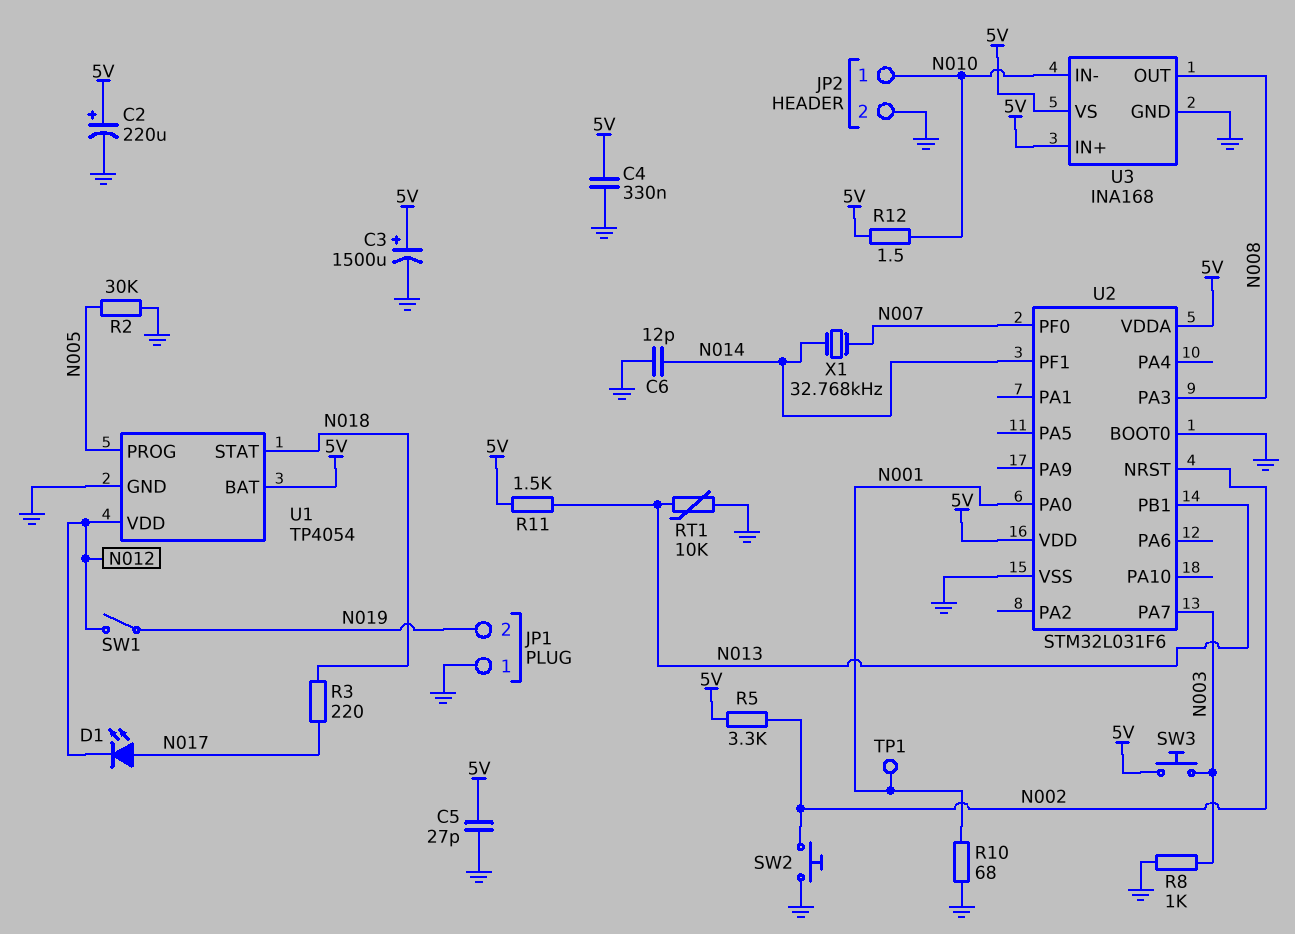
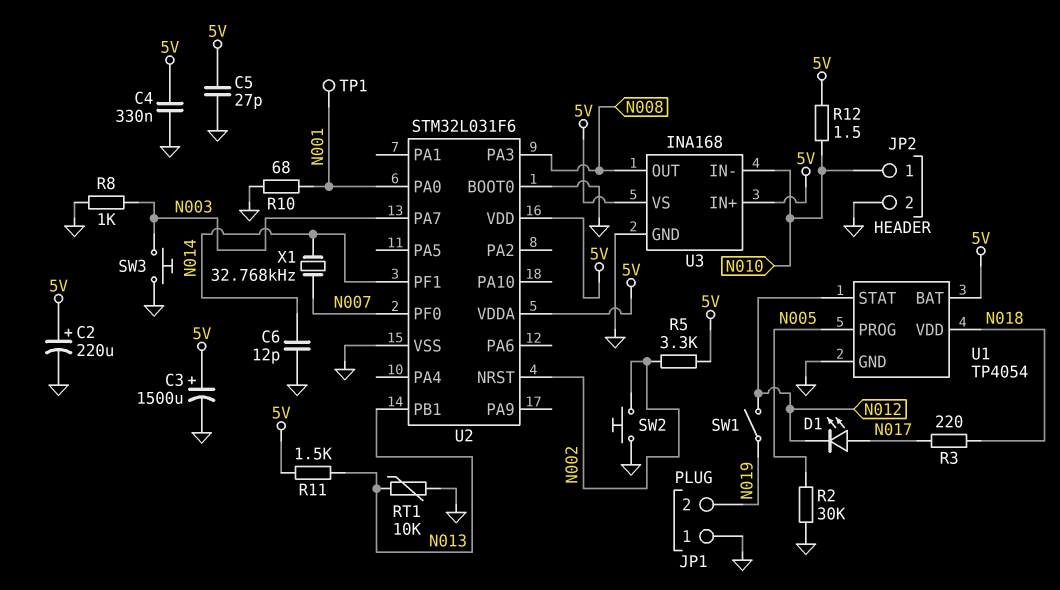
SW3: button (5V, N003) -> button (GND, N003)
U1 pin STAT: N018 -> N012
U1 pin VDD: N012 -> N018

